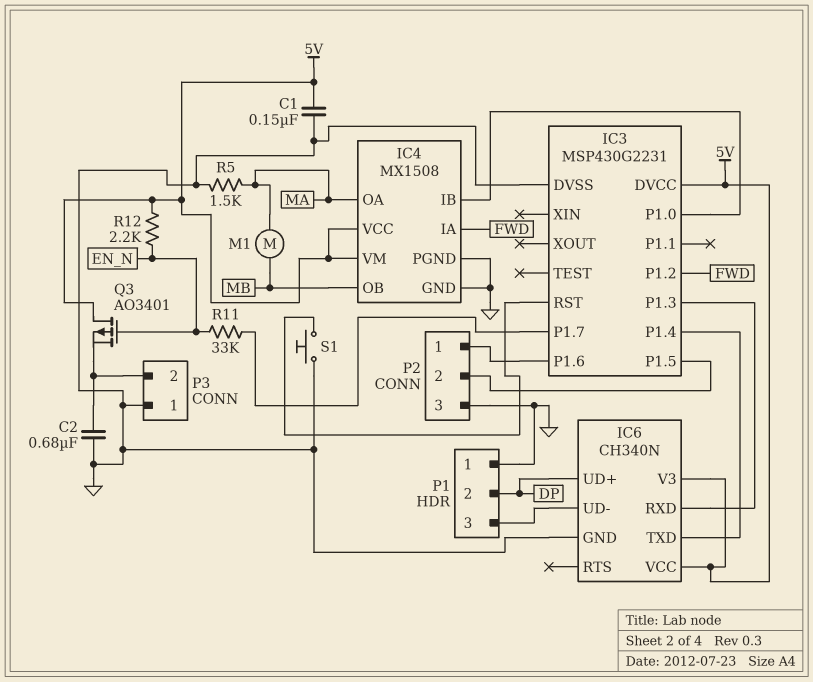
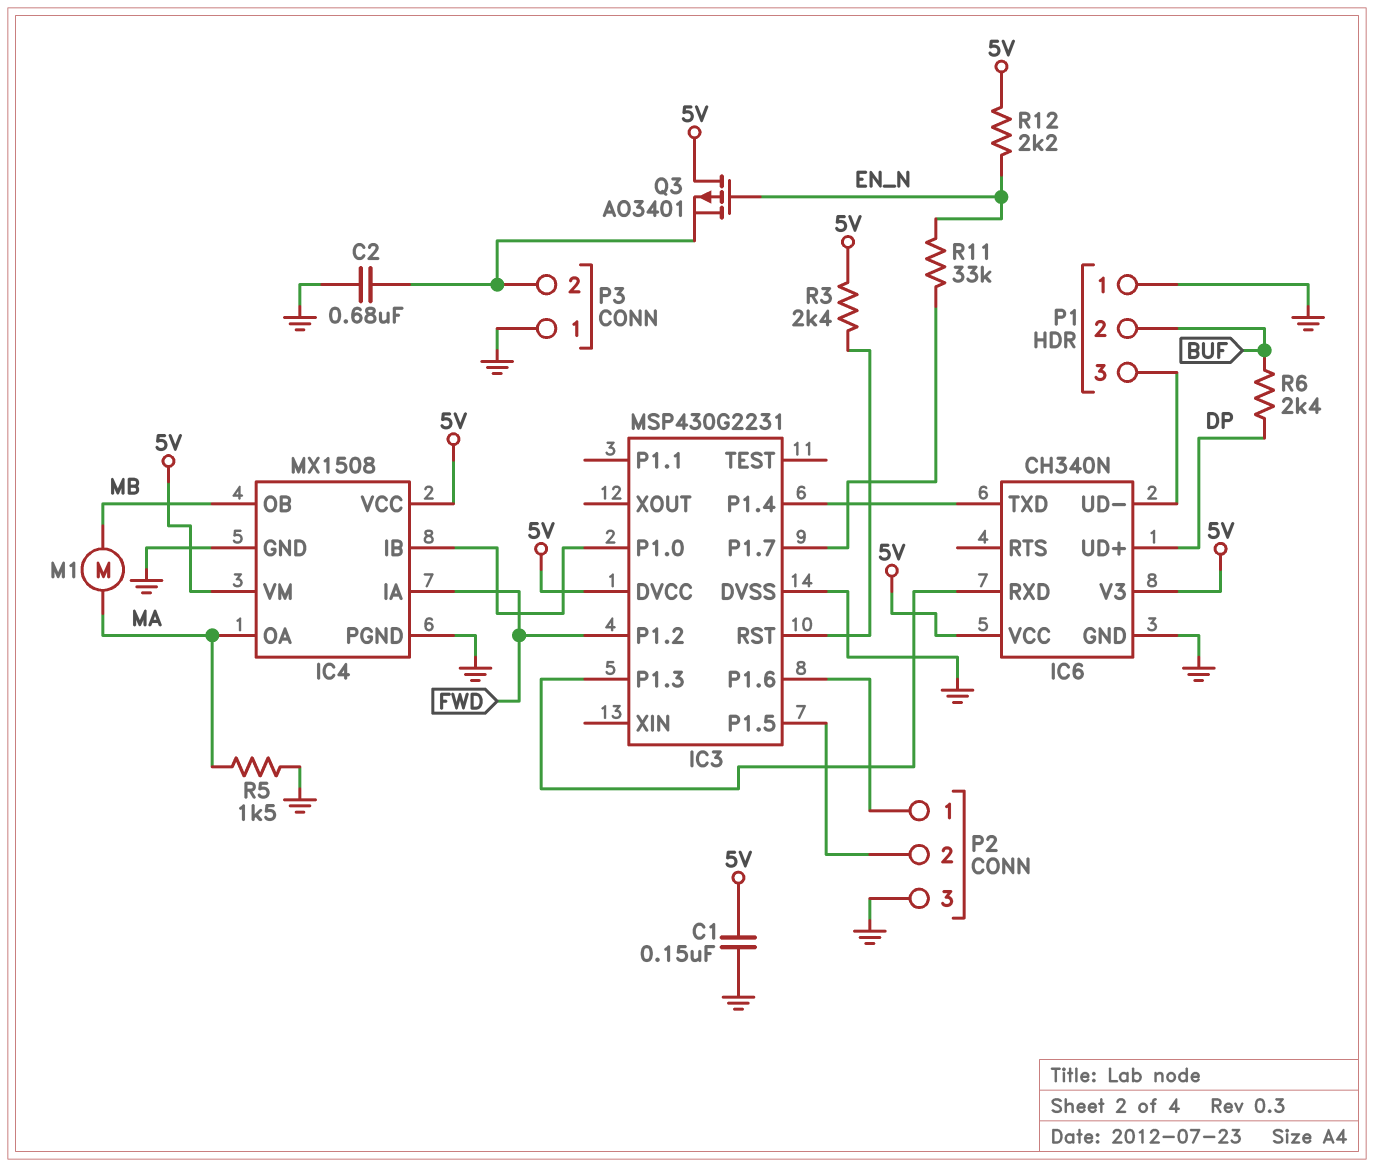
P1 pin 2: DP -> BUF
R3: none -> 2.4k (5V, IC3/RST)
R6: none -> 2.4k (BUF, DP)
S1: button (GND, IC3/RST) -> none

